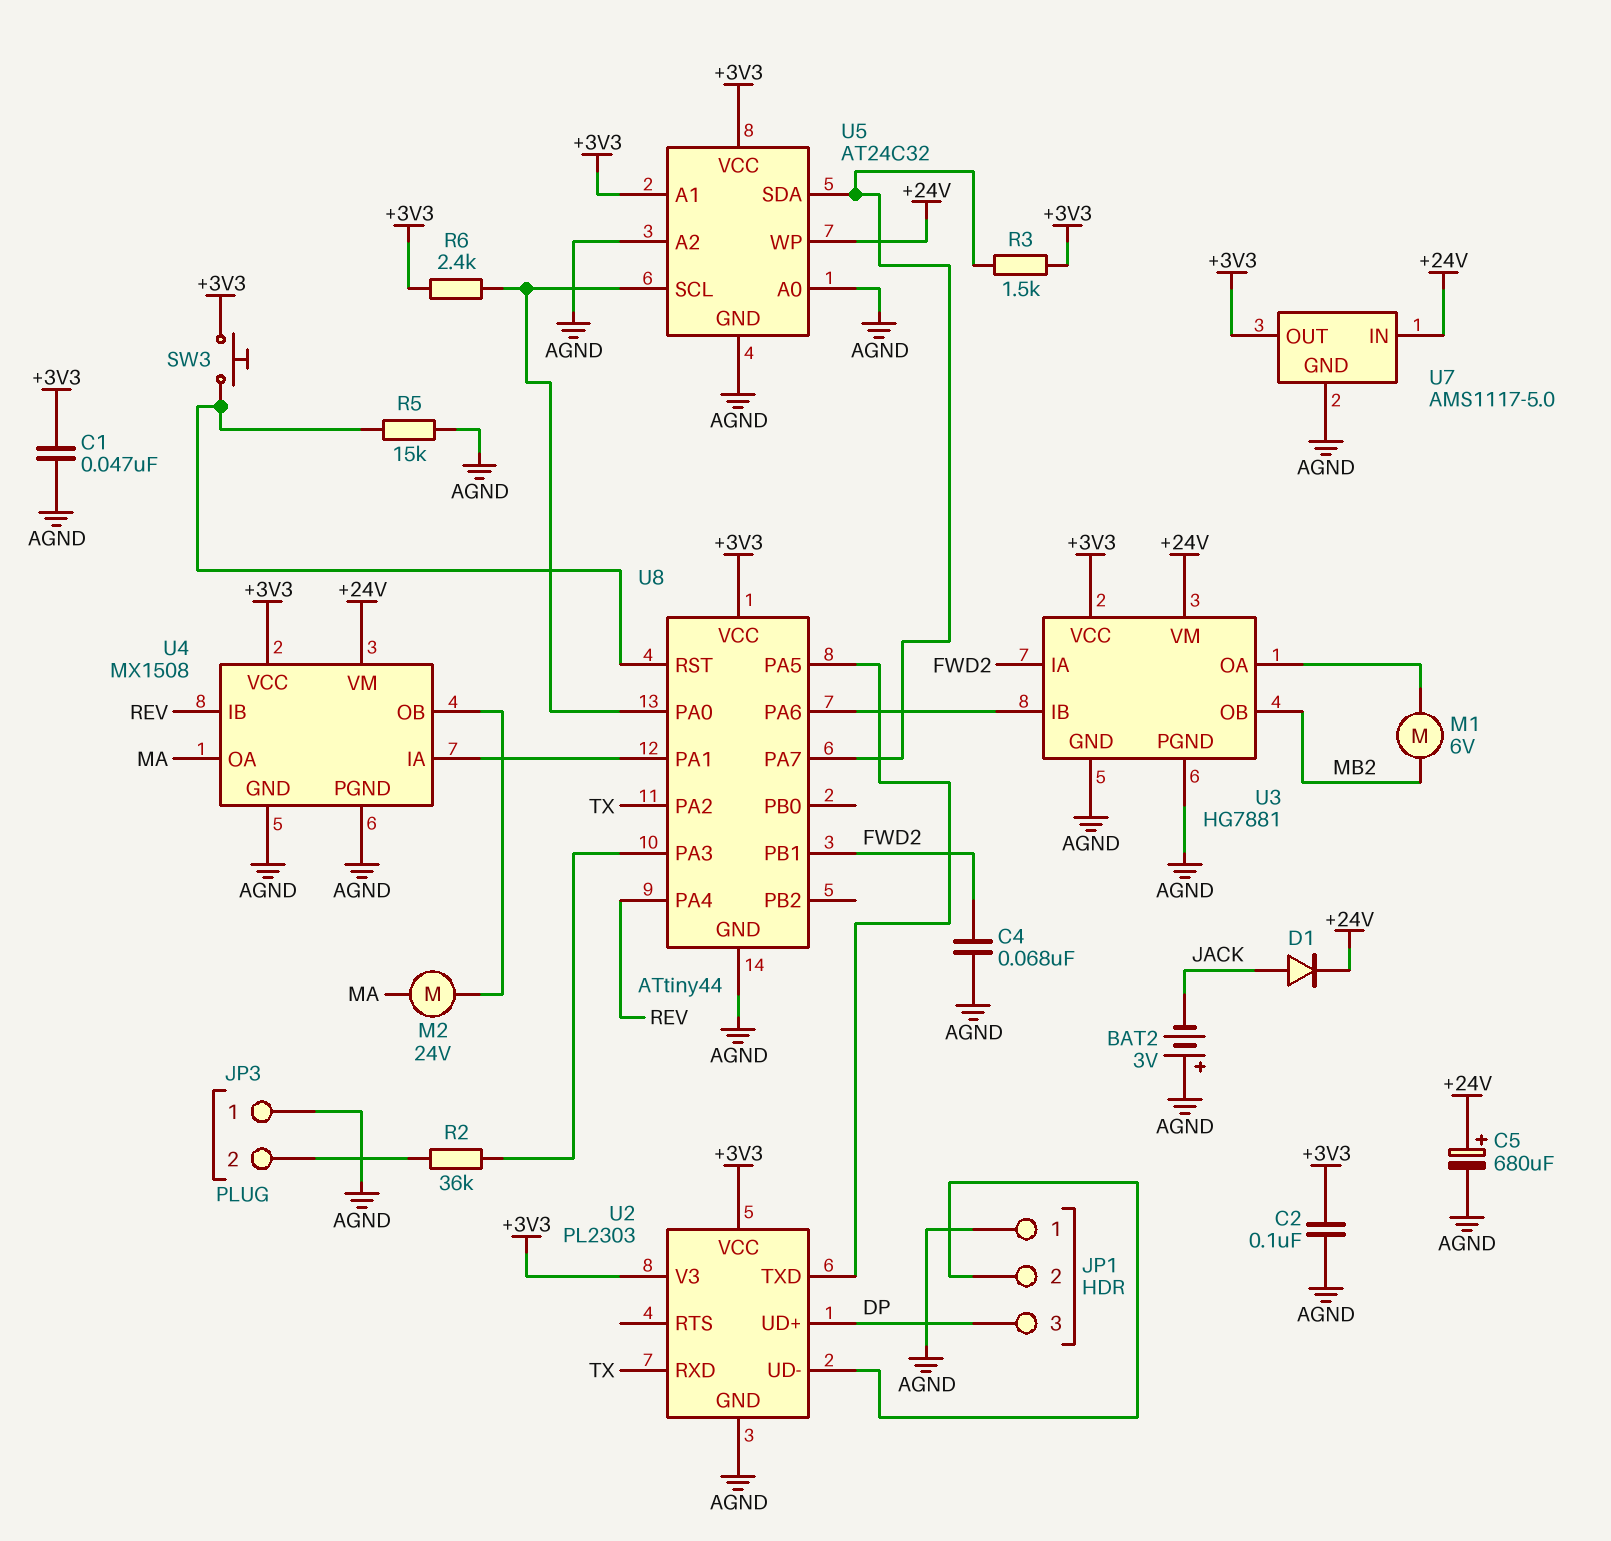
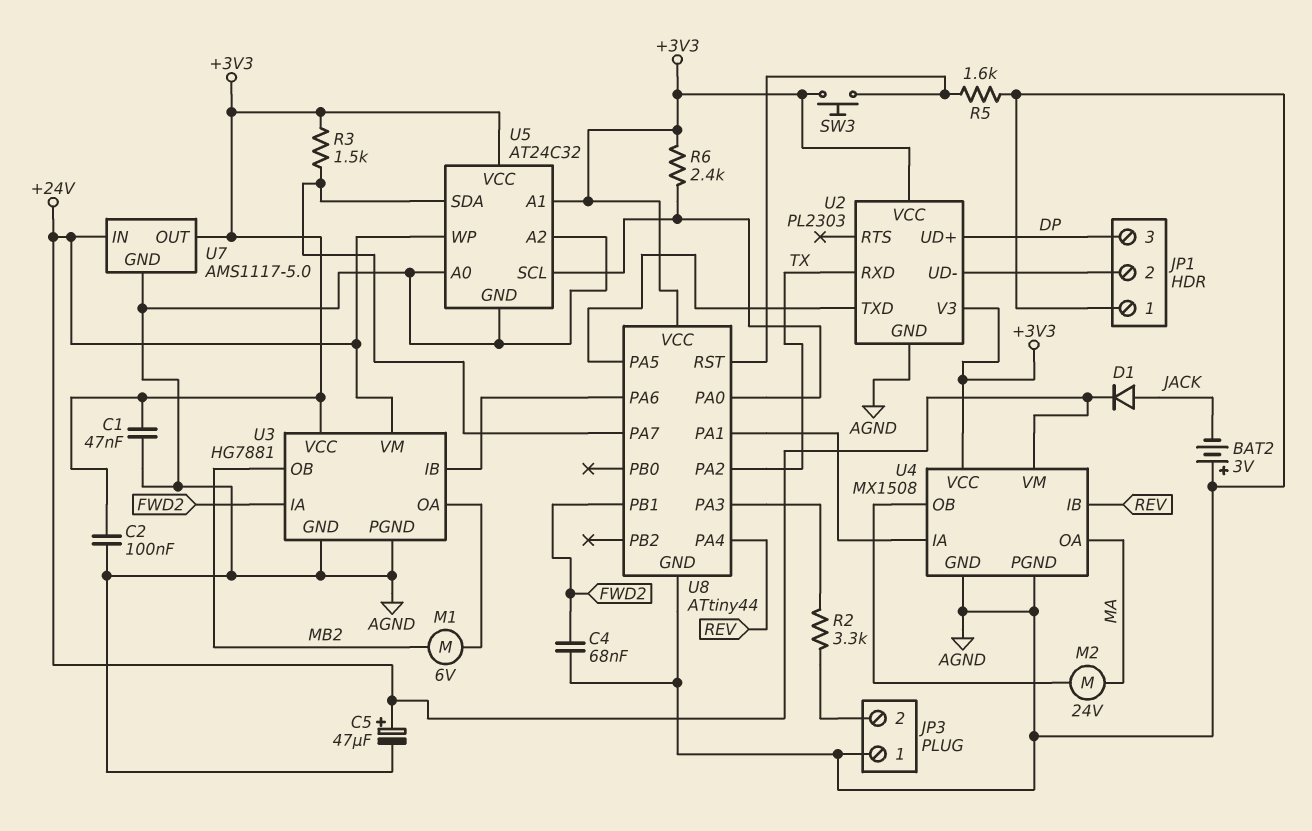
C5: 680uF (plus +24V, minus AGND) -> 47uF (plus +24V, minus AGND)
R2: 36k (JP3/2, U8/PA3) -> 3.3k (JP3/2, U8/PA3)
R5: 15k (AGND, U8/RST) -> 1.6k (AGND, U8/RST)

